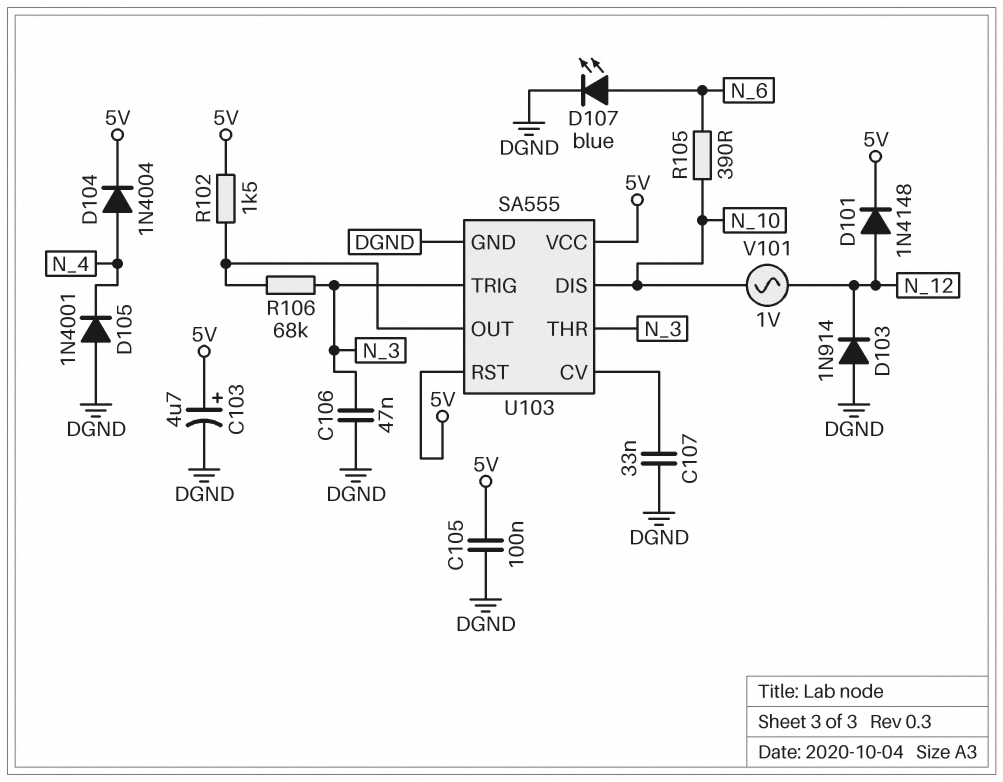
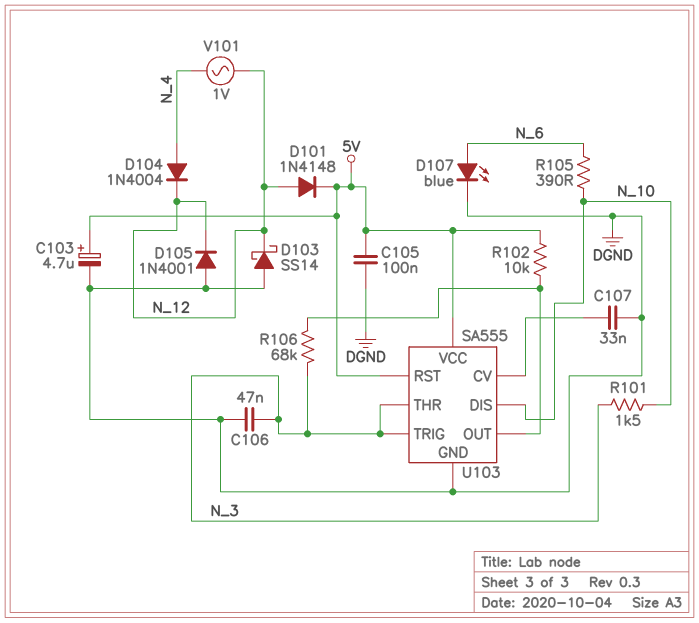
D103: diode 1N914 (A DGND, K N_12) -> schottky SS14 (A DGND, K N_12)
D104: diode 1N4004 (A N_4, K 5V) -> diode 1N4004 (A N_4, K N_12)
D105: diode 1N4001 (A DGND, K N_4) -> diode 1N4001 (A DGND, K N_12)
R101: none -> 1.5k (N_3, N_10)
R102: 1.5k (5V, U103/OUT) -> 10k (5V, U103/OUT)
V101: AC 1V (N_10, N_12) -> AC 1V (N_4, N_12)

